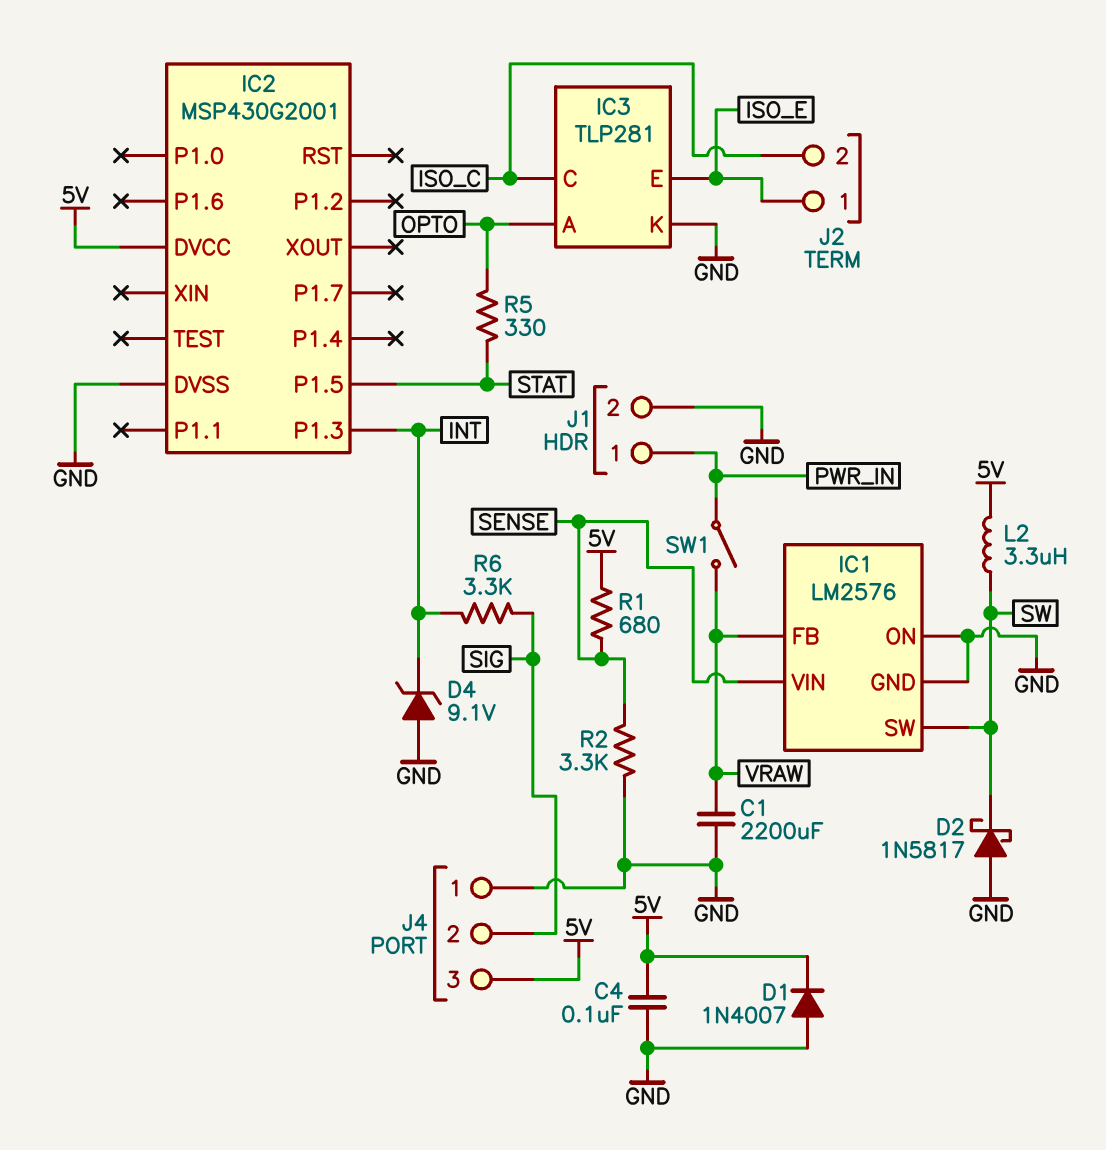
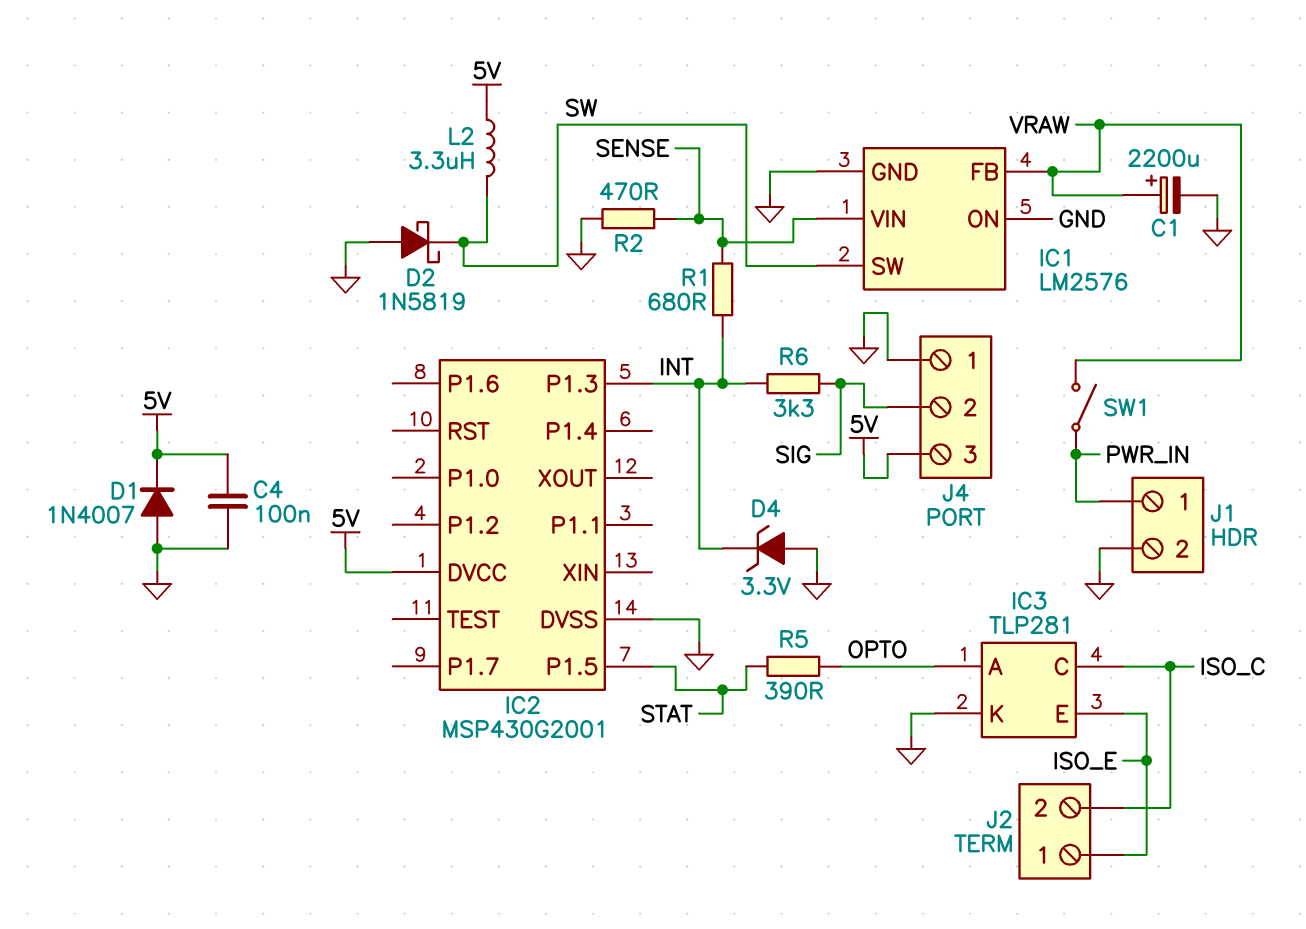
C1: 2200uF (GND, VRAW) -> 2200uF (plus VRAW, minus GND)
D2: schottky 1N5817 (A GND, K SW) -> schottky 1N5819 (A GND, K SW)
D4: zener 9.1V (A GND, K INT) -> zener 3.3V (A GND, K INT)
R1: 680 (5V, SENSE) -> 680 (INT, SENSE)
R2: 3.3k (GND, SENSE) -> 470 (GND, SENSE)
R5: 330 (OPTO, STAT) -> 390 (OPTO, STAT)

